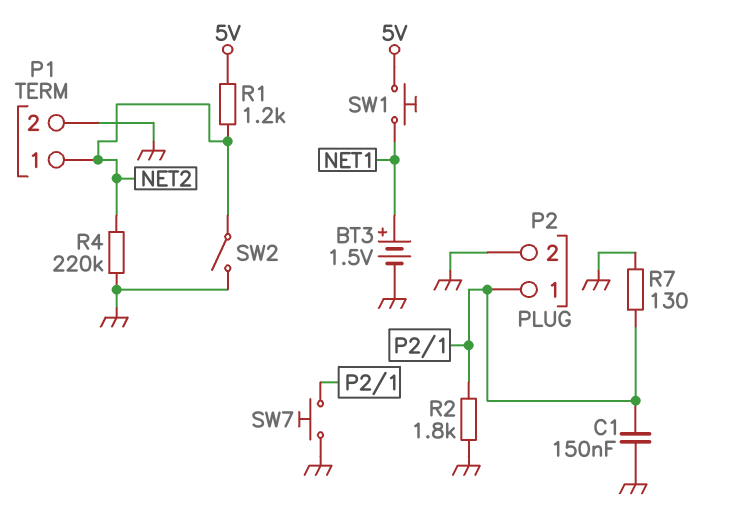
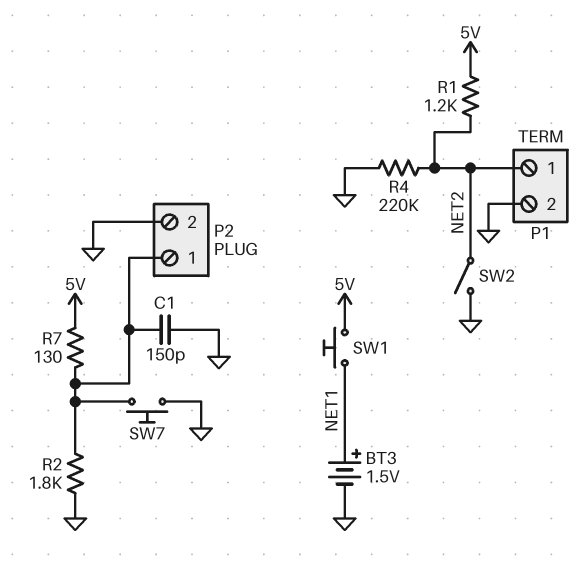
C1: 150nF (GND, P2/1) -> 150pF (GND, P2/1)
R7: 130 (GND, P2/1) -> 130 (5V, P2/1)

